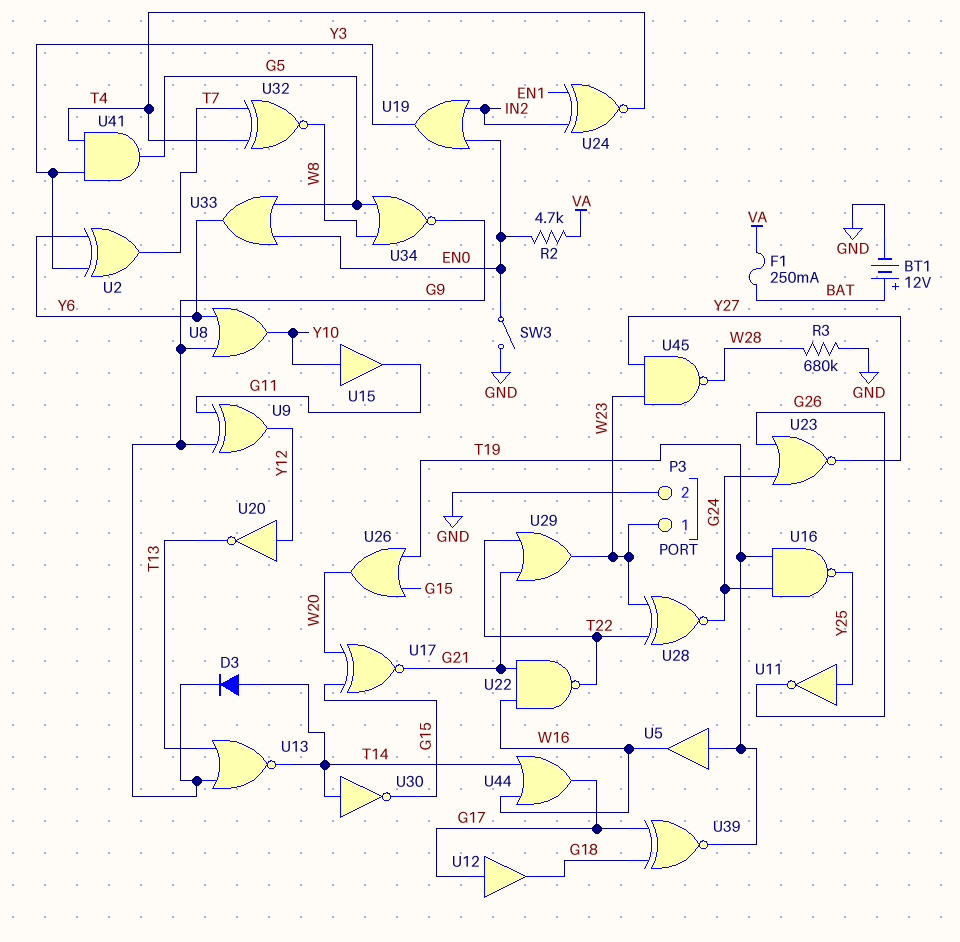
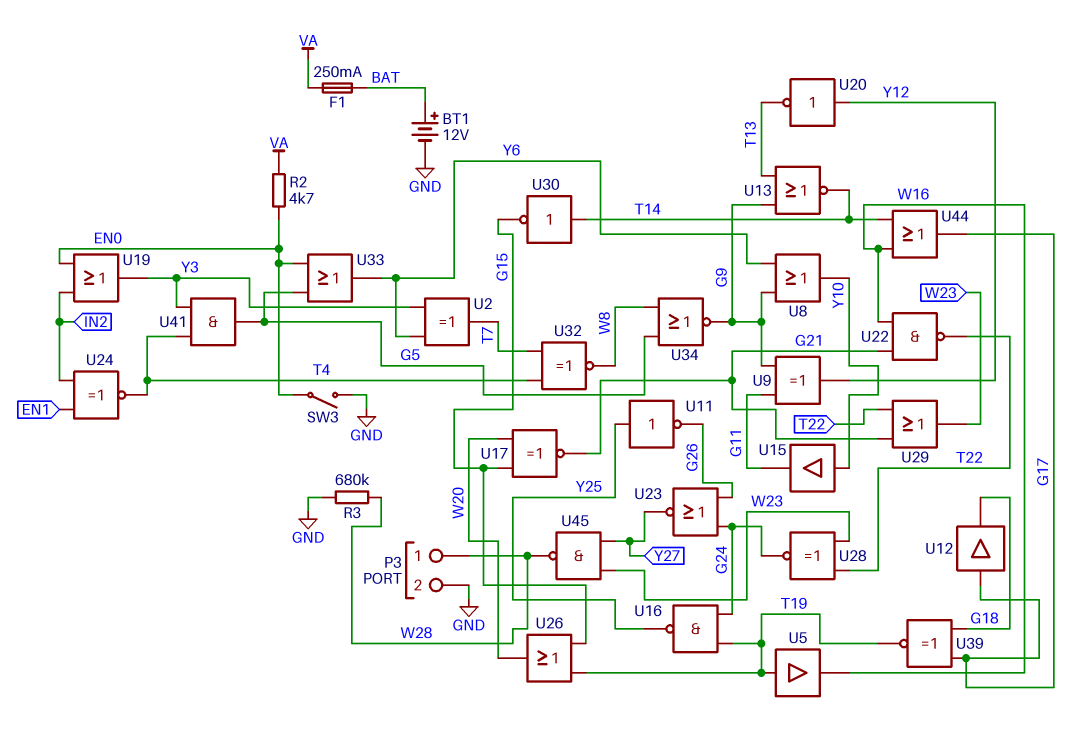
D3: diode (A T14, K G9) -> none
P3 pin 1: W23 -> W28

